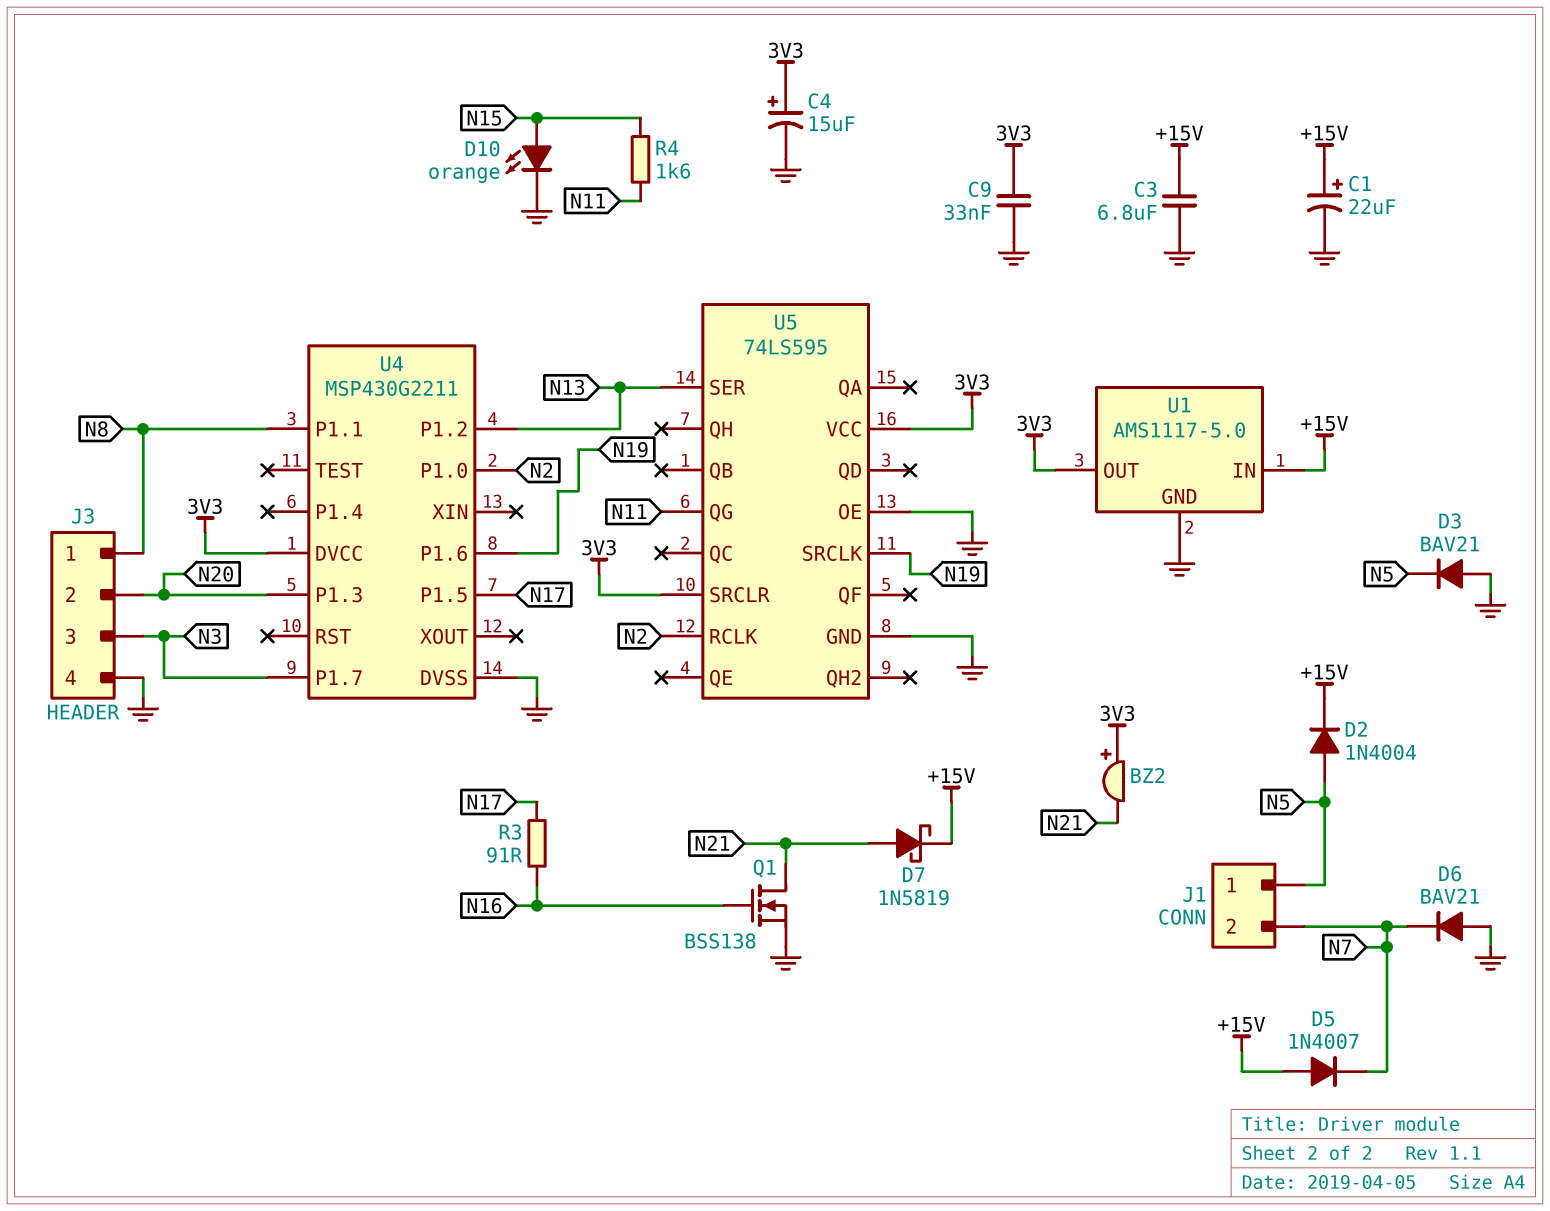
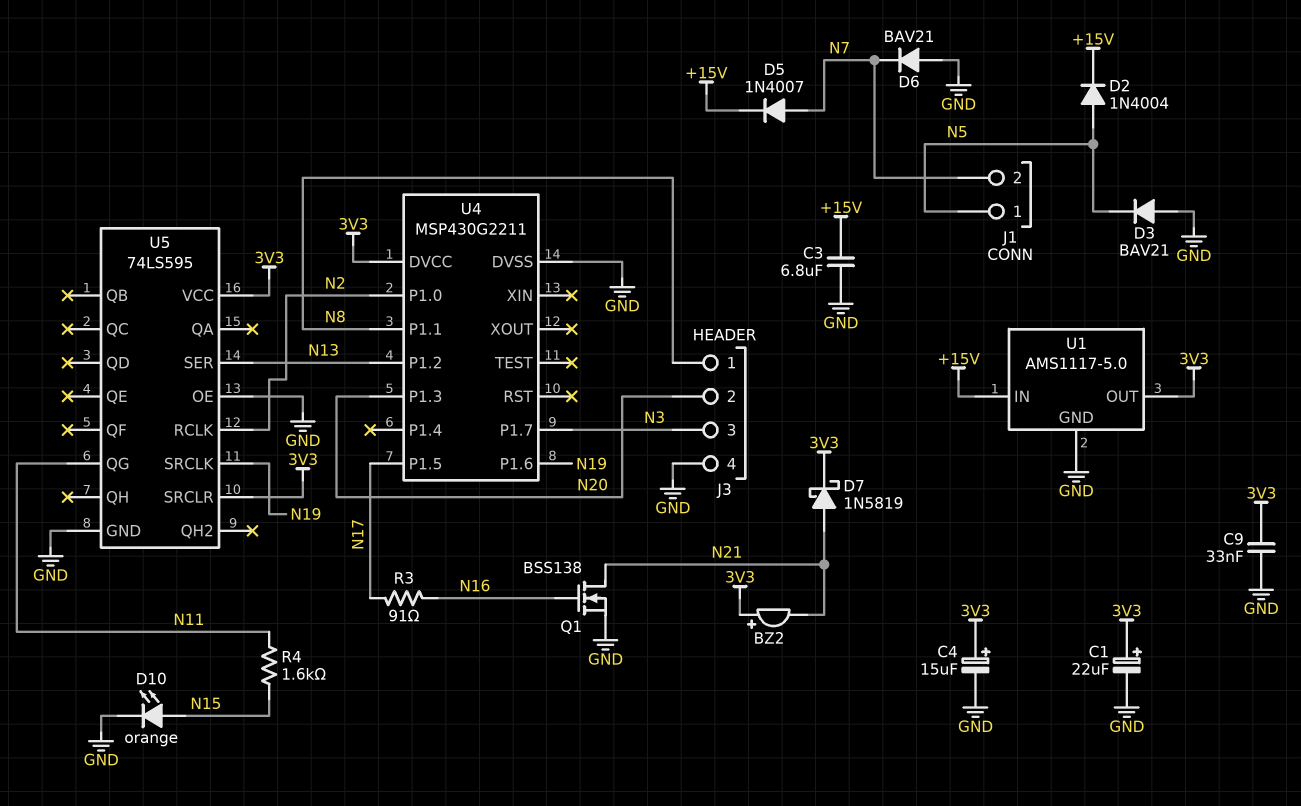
C1: 22uF (plus +15V, minus GND) -> 22uF (plus 3V3, minus GND)
D5: diode 1N4007 (A +15V, K N7) -> diode 1N4007 (A N7, K +15V)
D7: schottky 1N5819 (A N21, K +15V) -> schottky 1N5819 (A N21, K 3V3)

